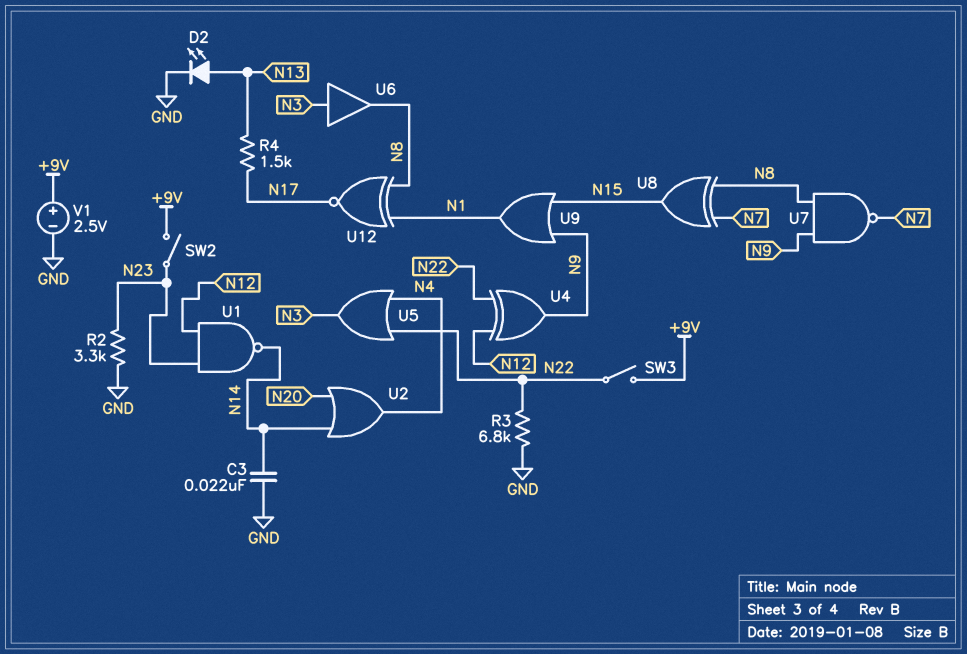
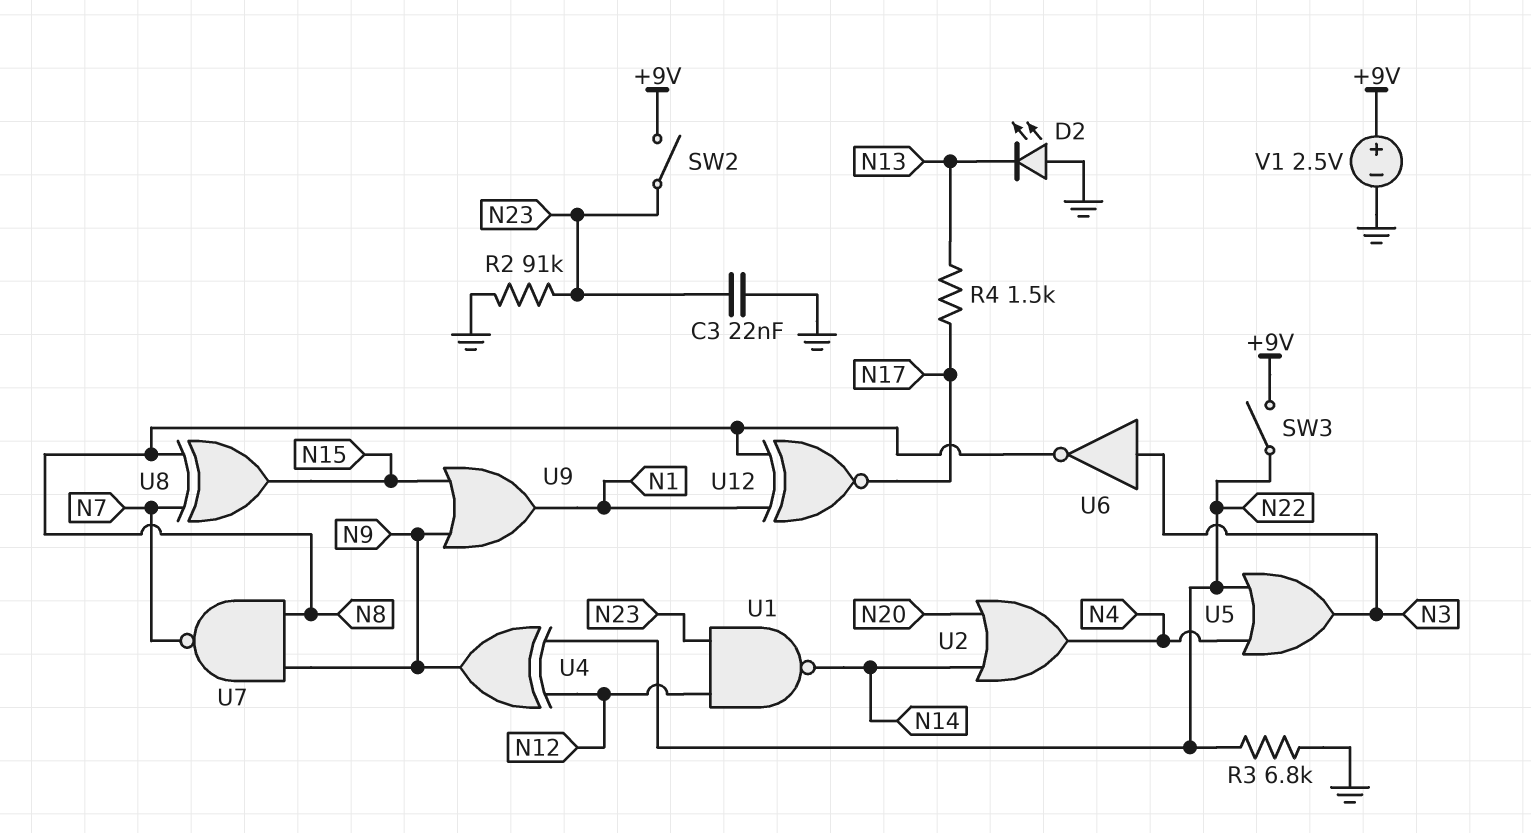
C3: 22nF (GND, N14) -> 22nF (GND, N23)
D2: LED (A N13, K GND) -> LED (A GND, K N13)
R2: 3.3k (GND, N23) -> 91k (GND, N23)
U6: buffer (in N3, out N8) -> NOT (in N3, out N8)

